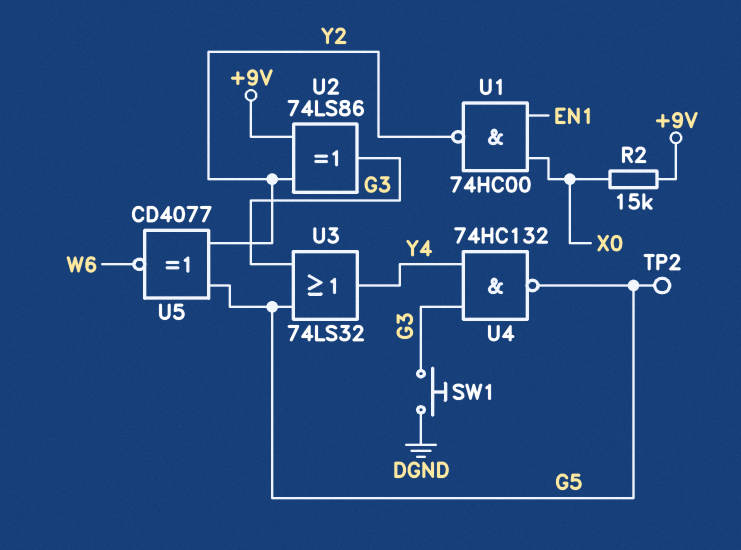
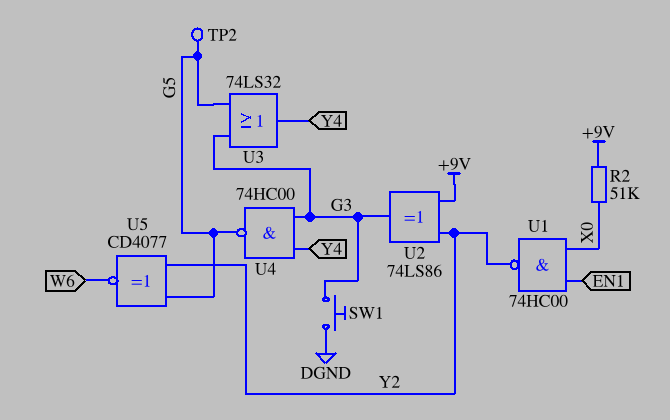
R2: 15k (+9V, X0) -> 51k (+9V, X0)
U4: NAND 74HC132 (in G3, in Y4, out G5) -> NAND 74HC00 (in G3, in Y4, out G5)

